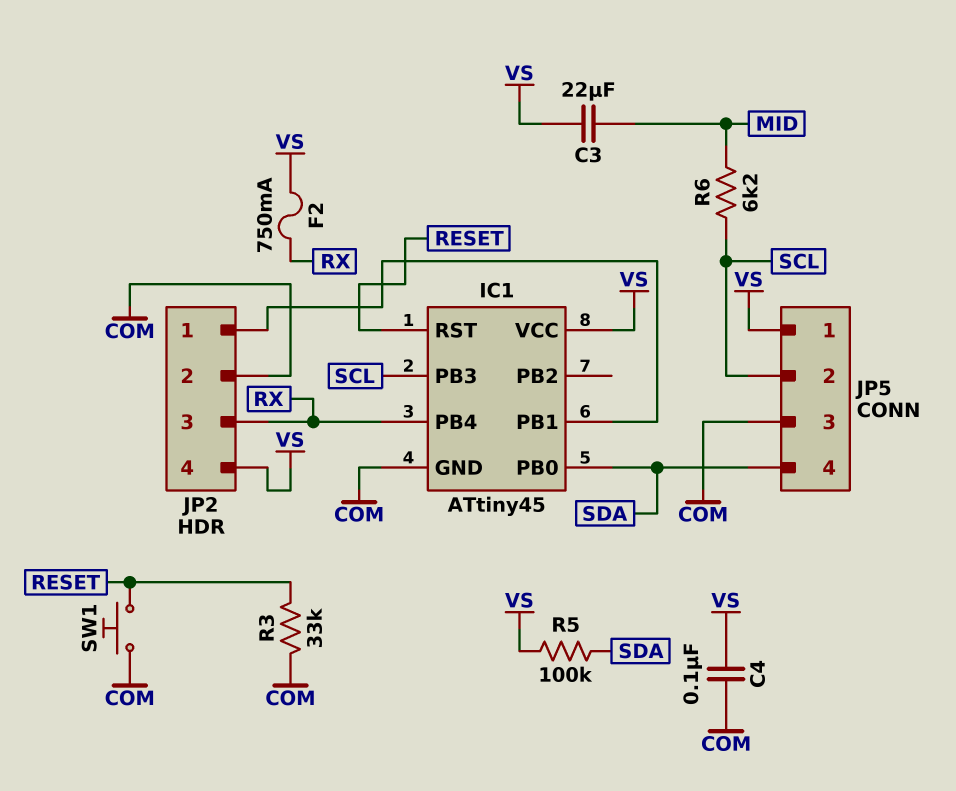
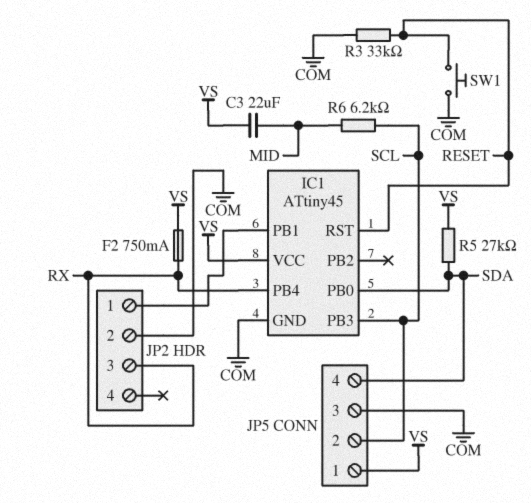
C4: 100nF (COM, VS) -> none
JP2 pin 4: VS -> none
R5: 100k (SDA, VS) -> 27k (SDA, VS)

